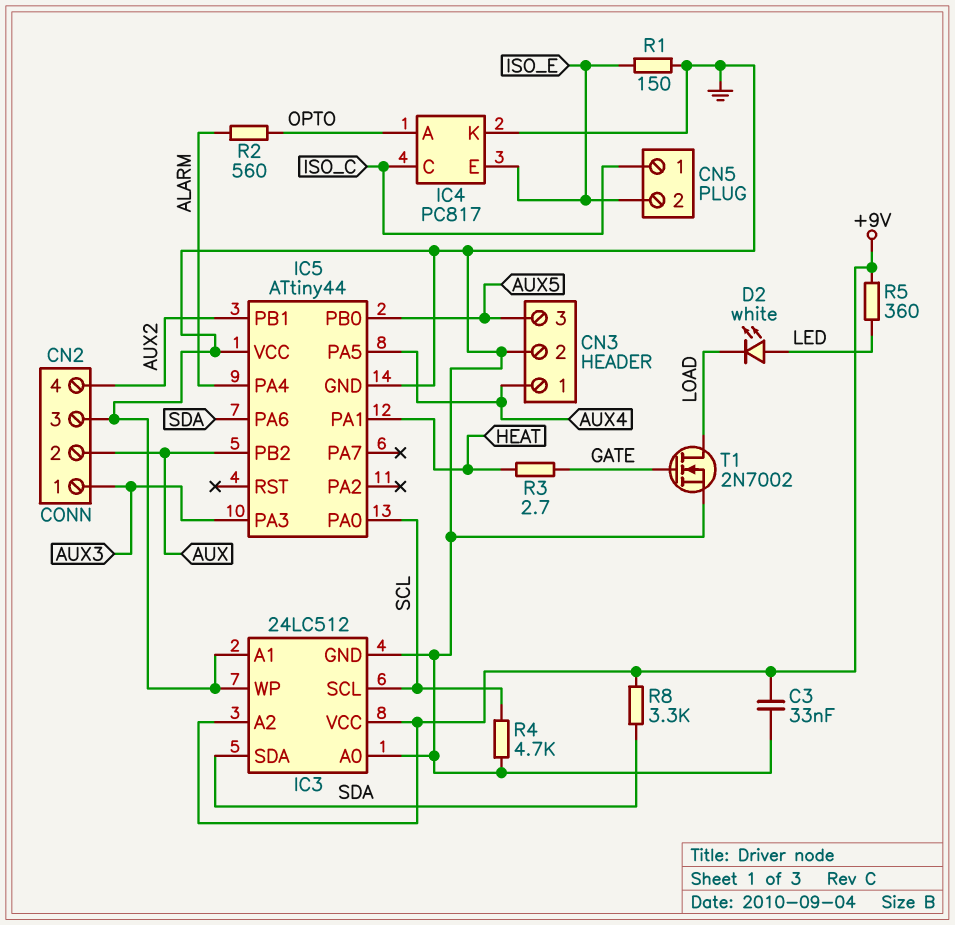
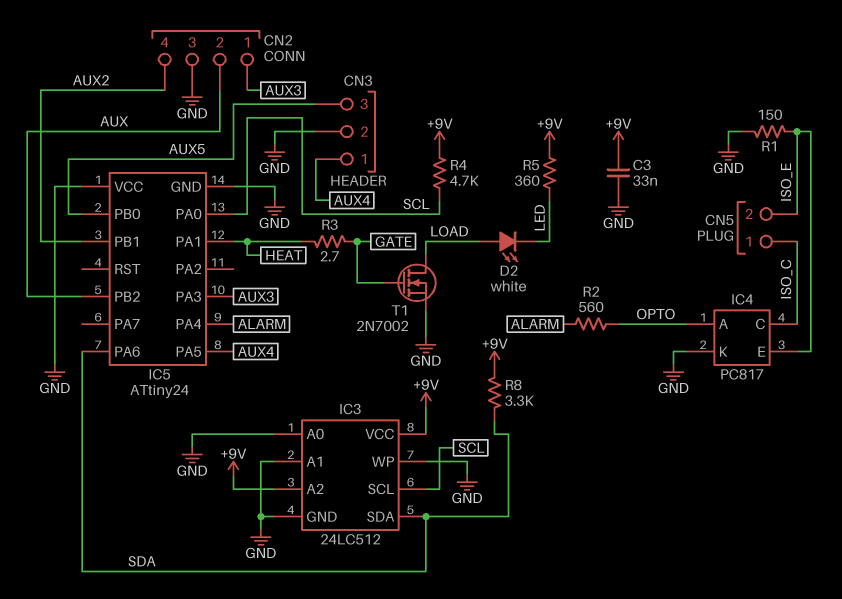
D2: LED white (A LED, K LOAD) -> LED white (A LOAD, K LED)
IC5: ATtiny44 -> ATtiny24
R4: 4.7k (GND, SCL) -> 4.7k (+9V, SCL)

